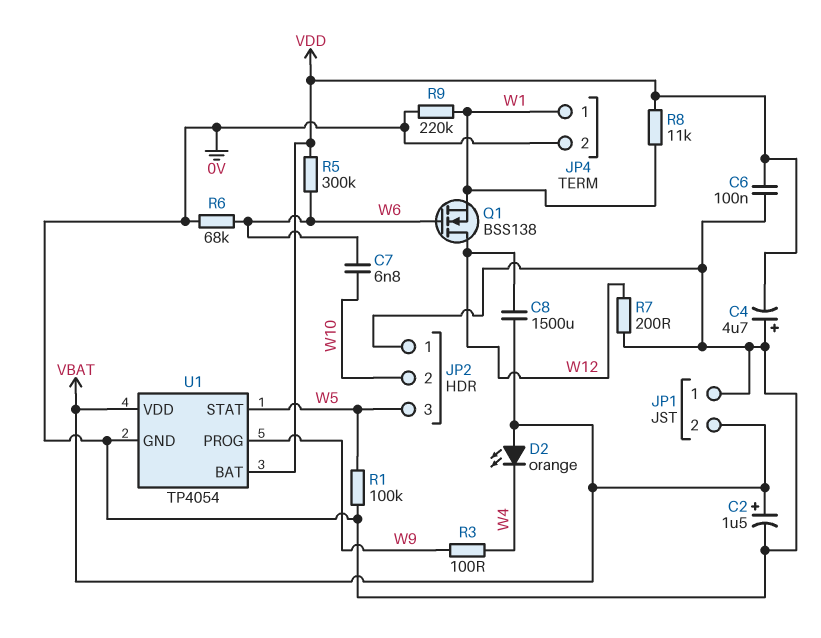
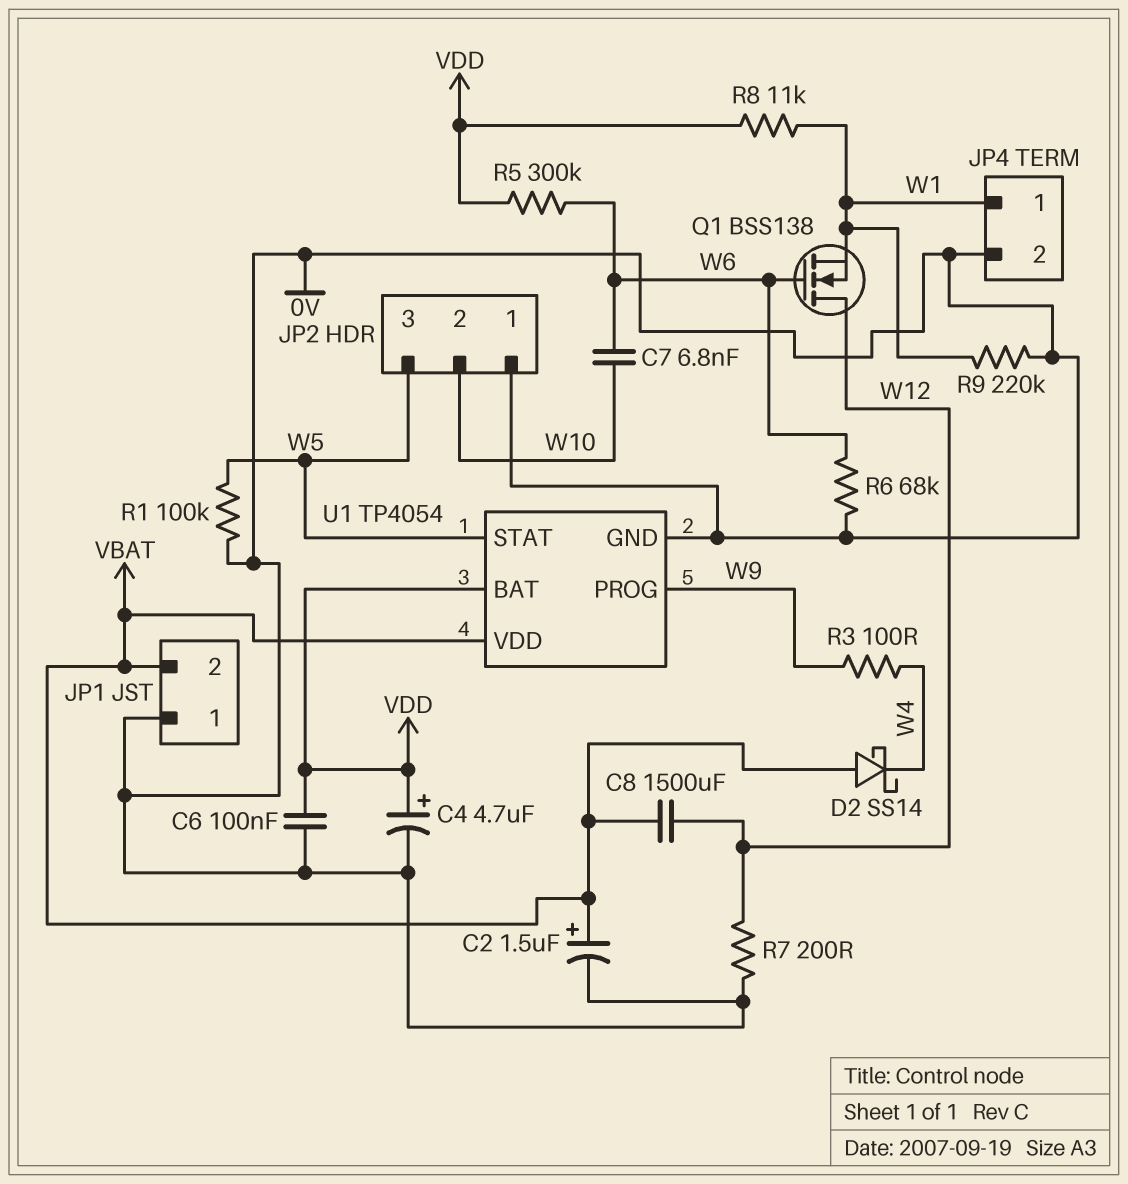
C4: 4.7uF (plus 0V, minus VDD) -> 4.7uF (plus VDD, minus 0V)
D2: LED orange (A VBAT, K W4) -> schottky SS14 (A VBAT, K W4)

